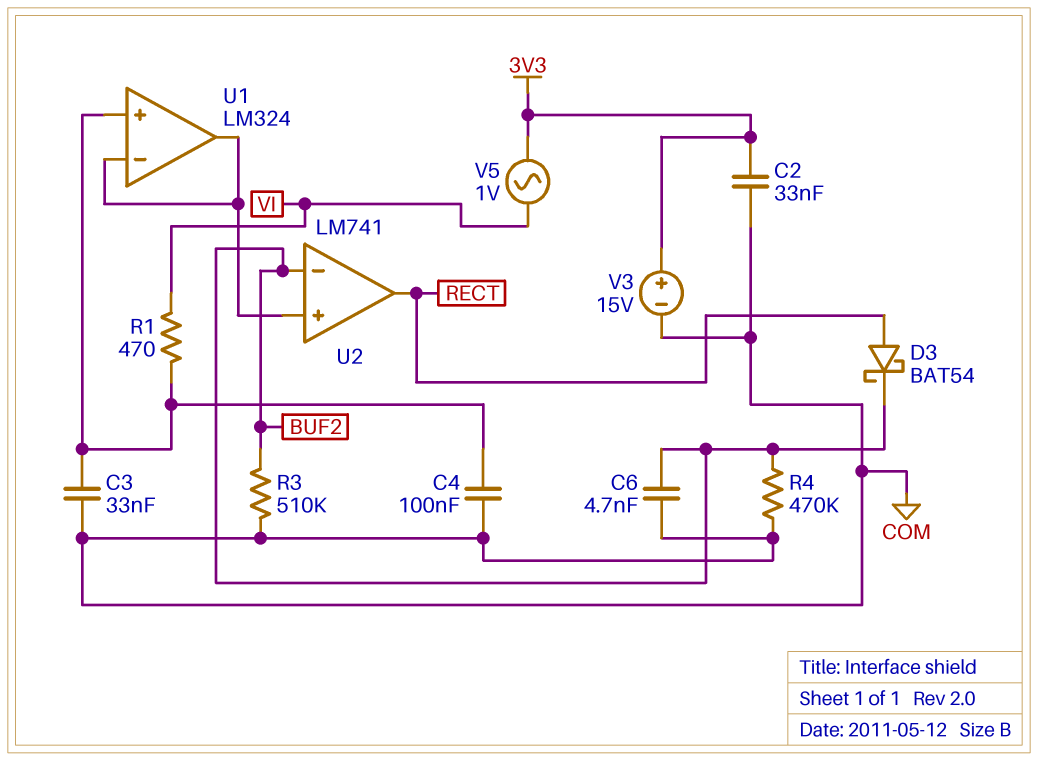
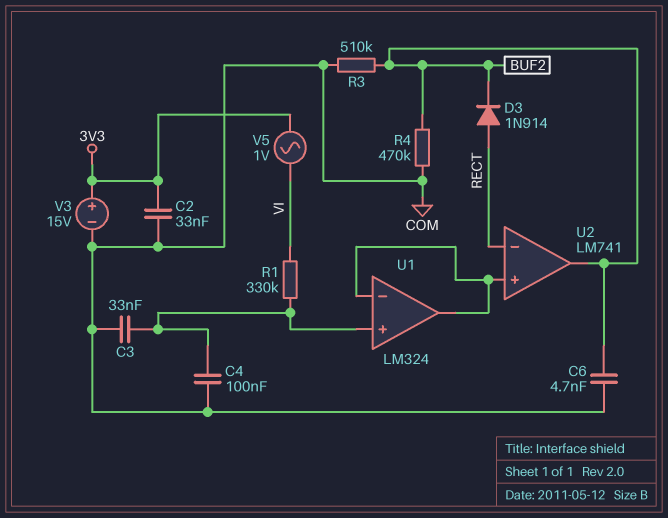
D3: schottky BAT54 (A RECT, K BUF2) -> diode 1N914 (A RECT, K BUF2)
R1: 470 (U1/in+, VI) -> 330k (U1/in+, VI)
U2 pin in-: BUF2 -> RECT
U2 pin out: RECT -> BUF2

